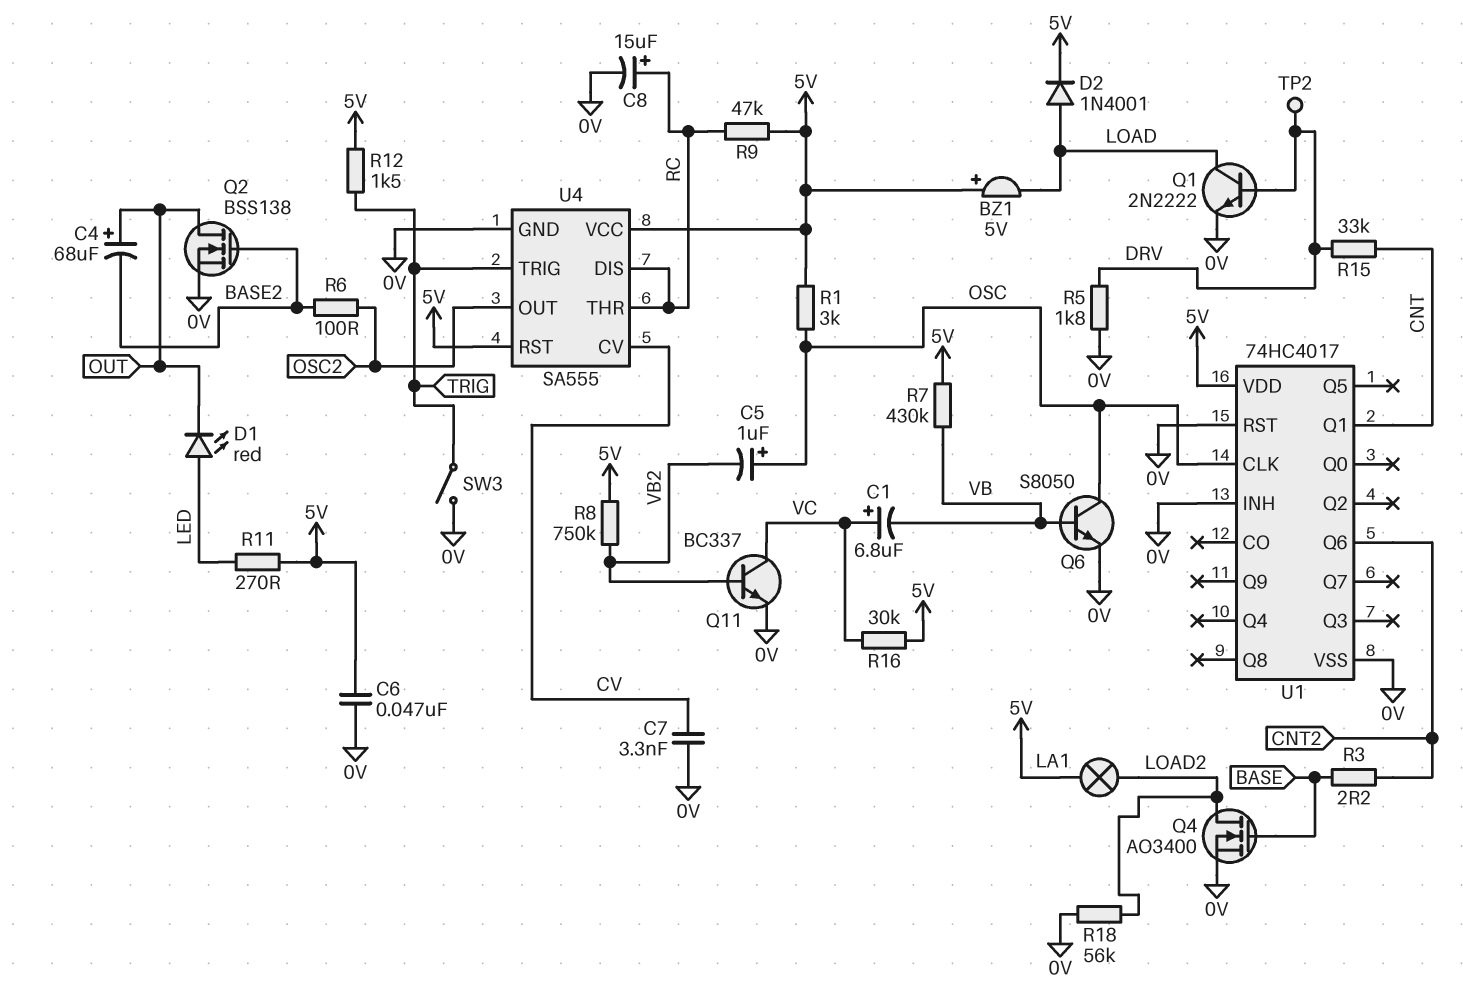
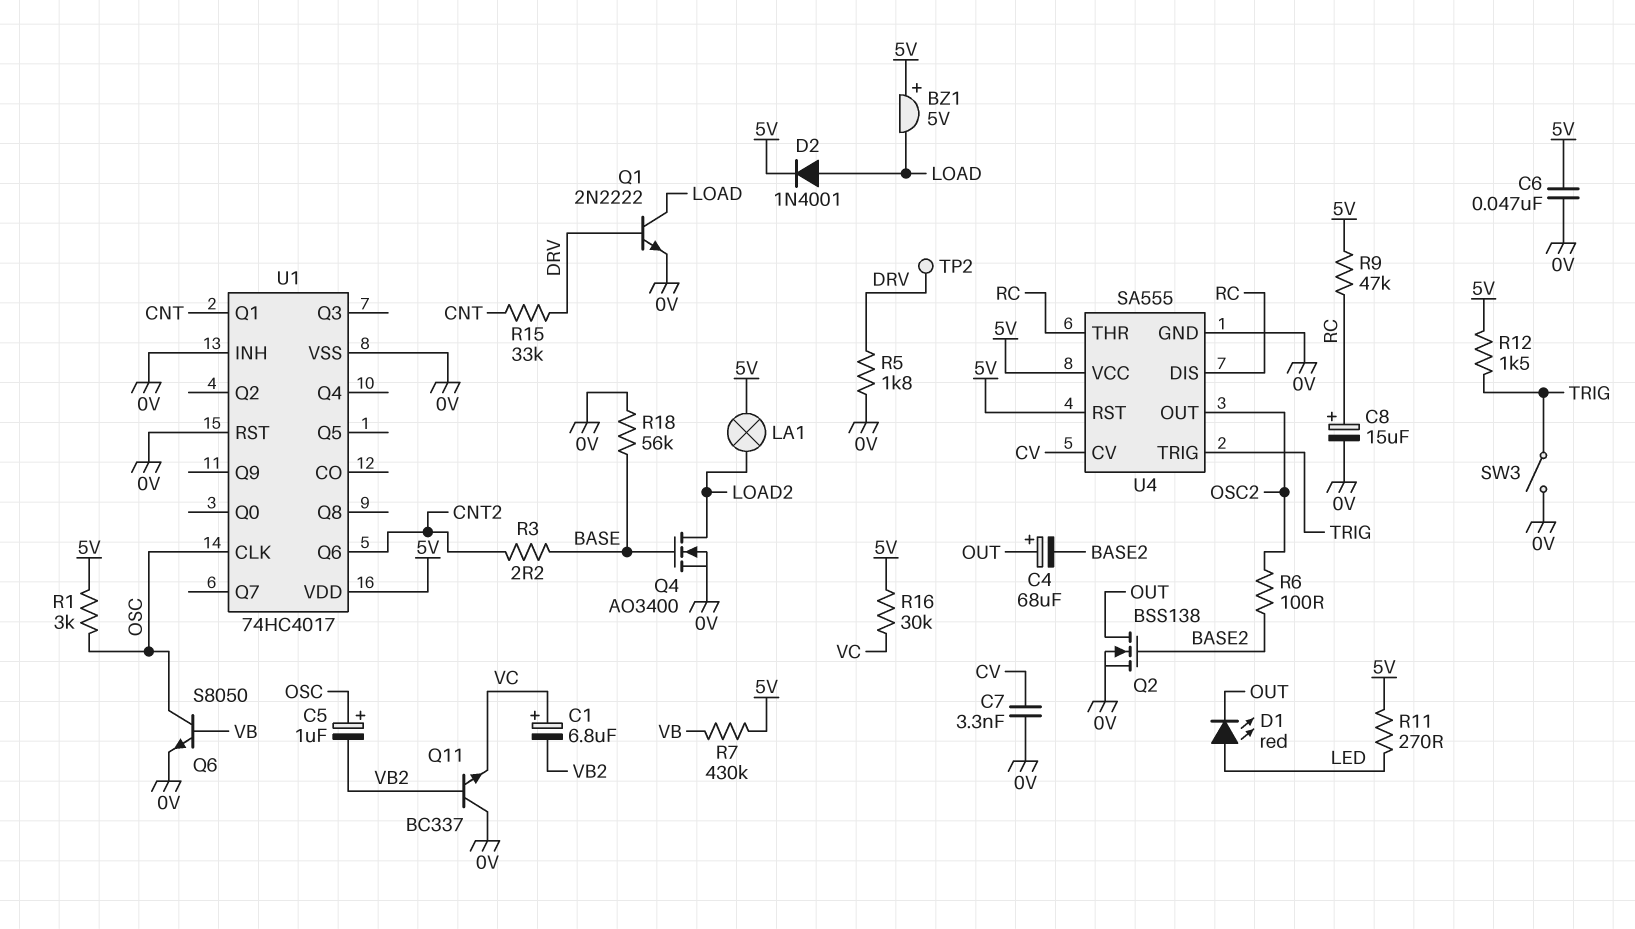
C1: 6.8uF (plus VC, minus VB) -> 6.8uF (plus VC, minus VB2)
Q11: NPN BC337 (B VB2, C VC, E 0V) -> NPN BC337 (B VB2, C 0V, E VC)
R8: 750k (5V, VB2) -> none
R18: 56k (0V, LOAD2) -> 56k (0V, BASE)

